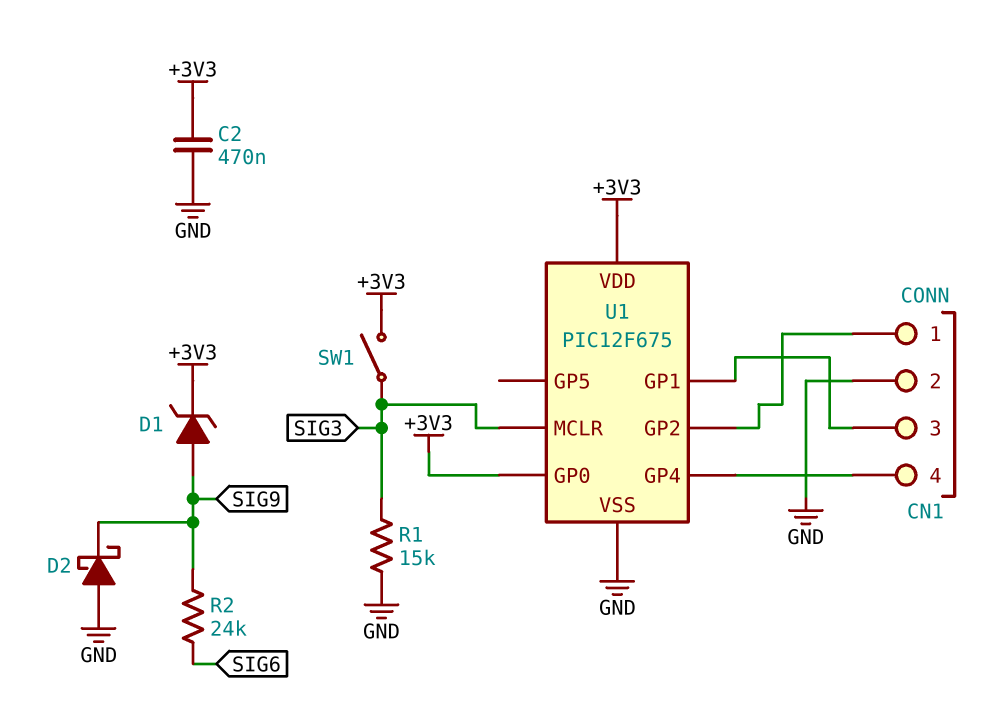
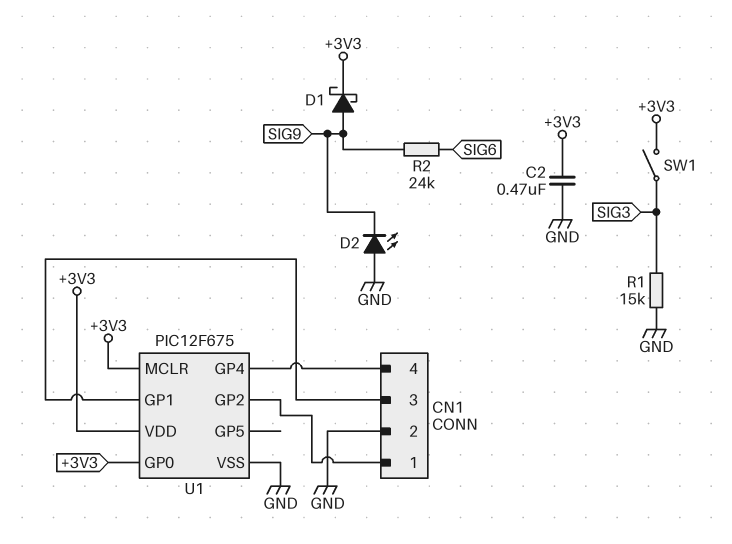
D1: zener (A SIG9, K +3V3) -> schottky (A SIG9, K +3V3)
D2: schottky (A GND, K SIG9) -> LED (A GND, K SIG9)
U1 pin MCLR: SIG3 -> +3V3

